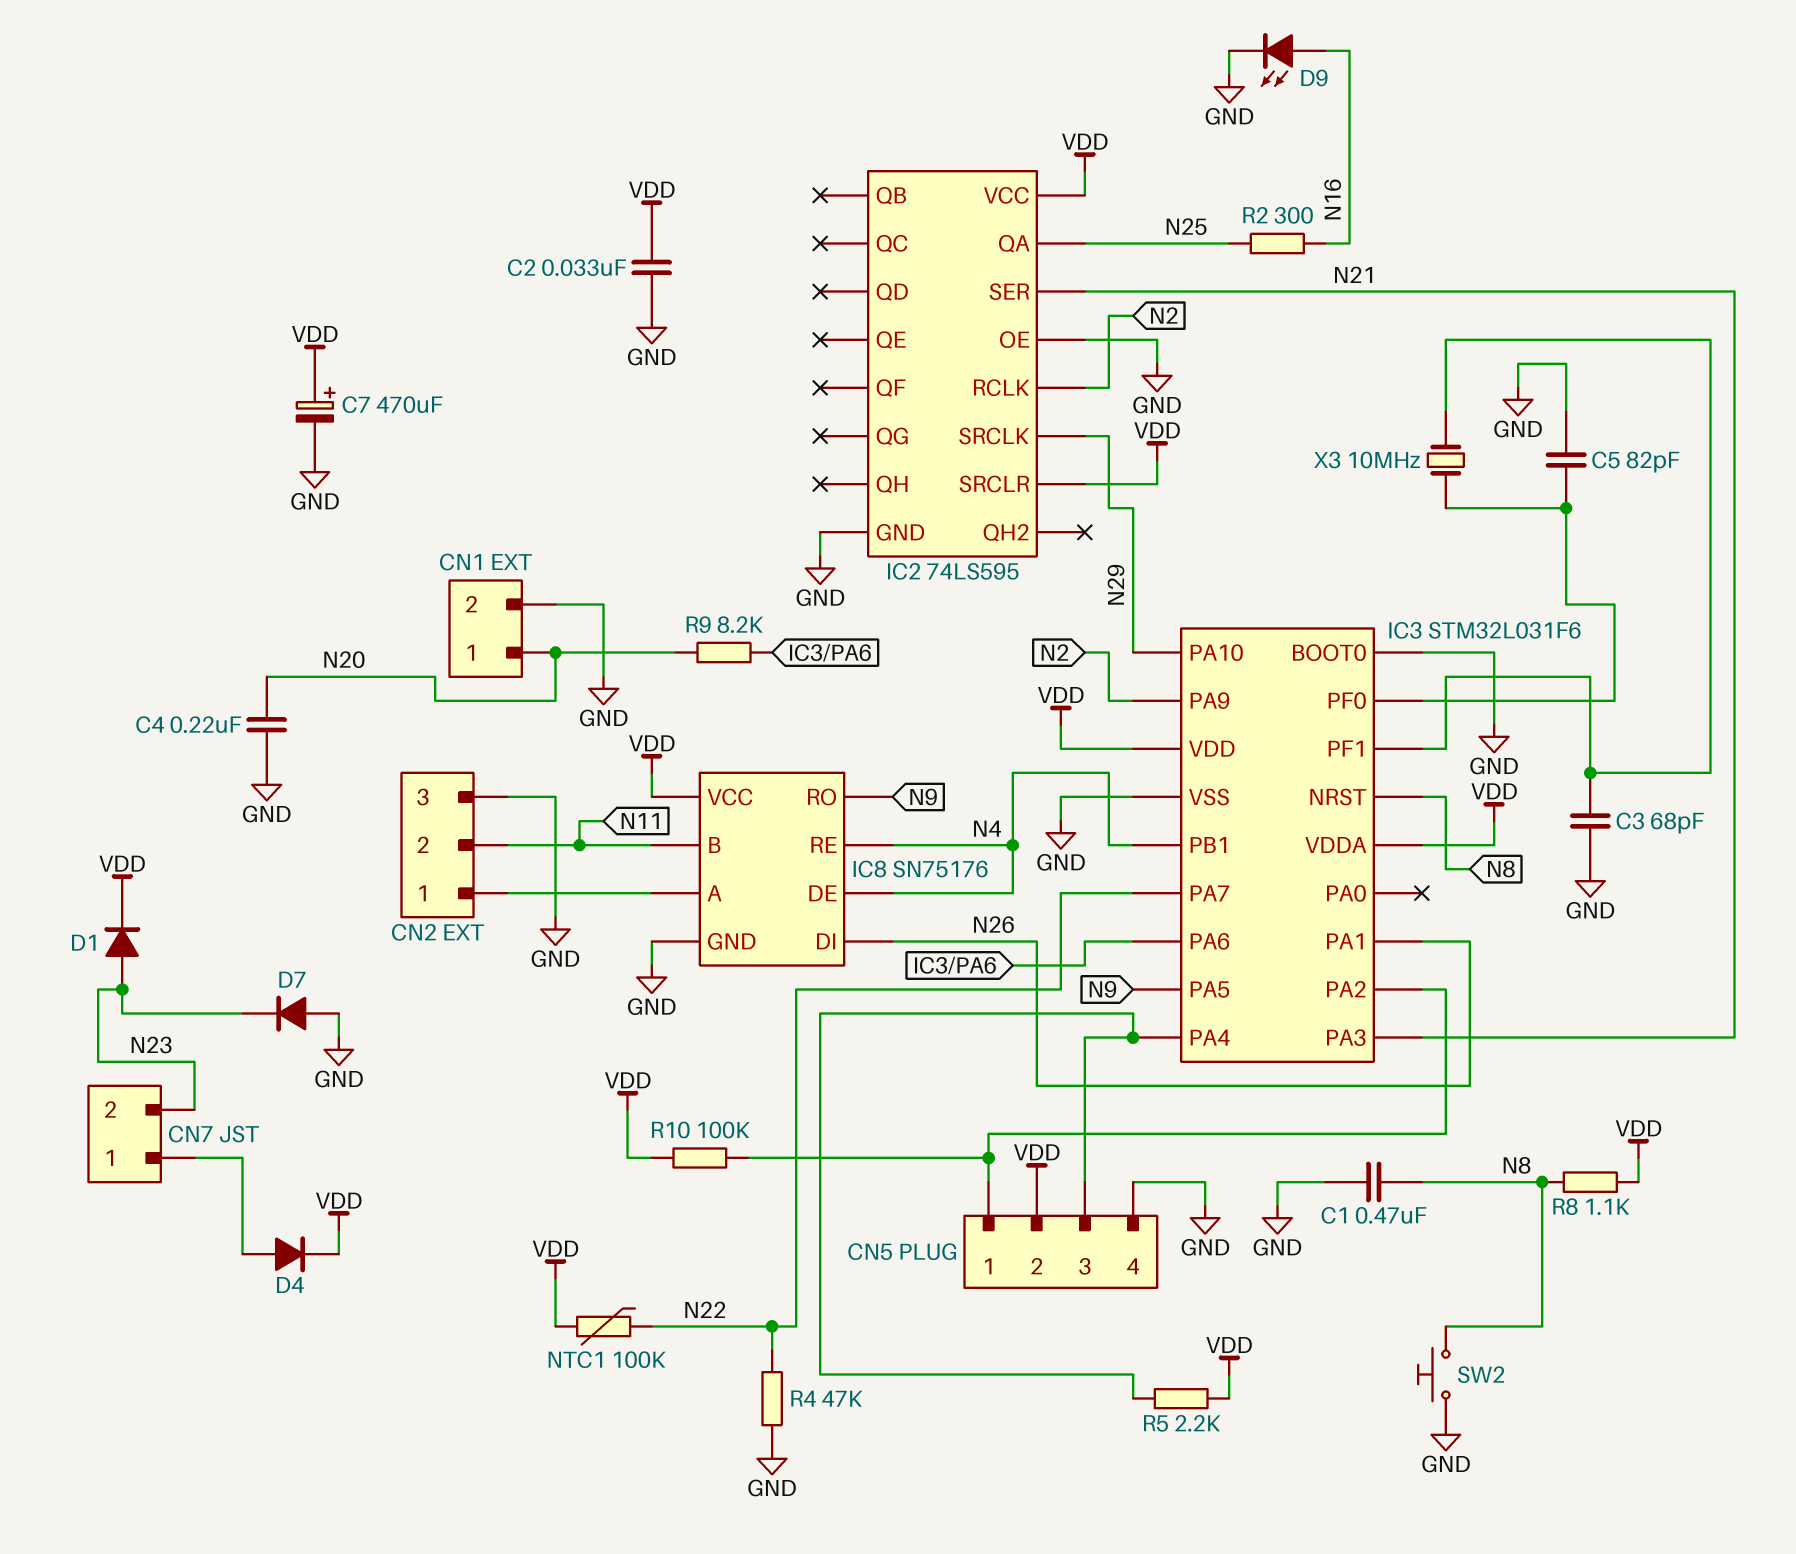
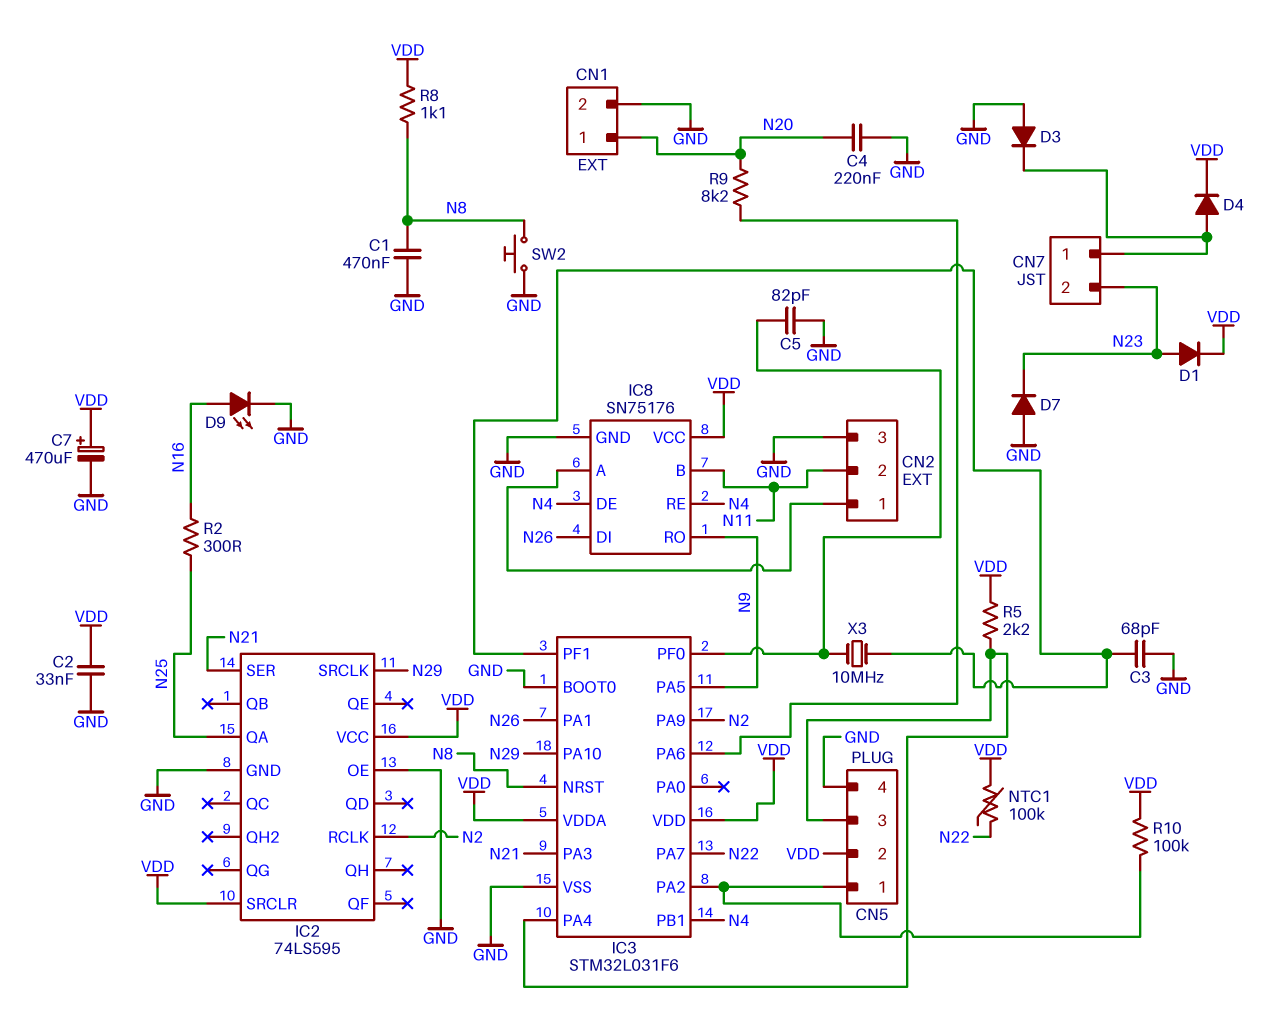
D3: none -> diode (A GND, K CN7/1)
R4: 47k (GND, N22) -> none

